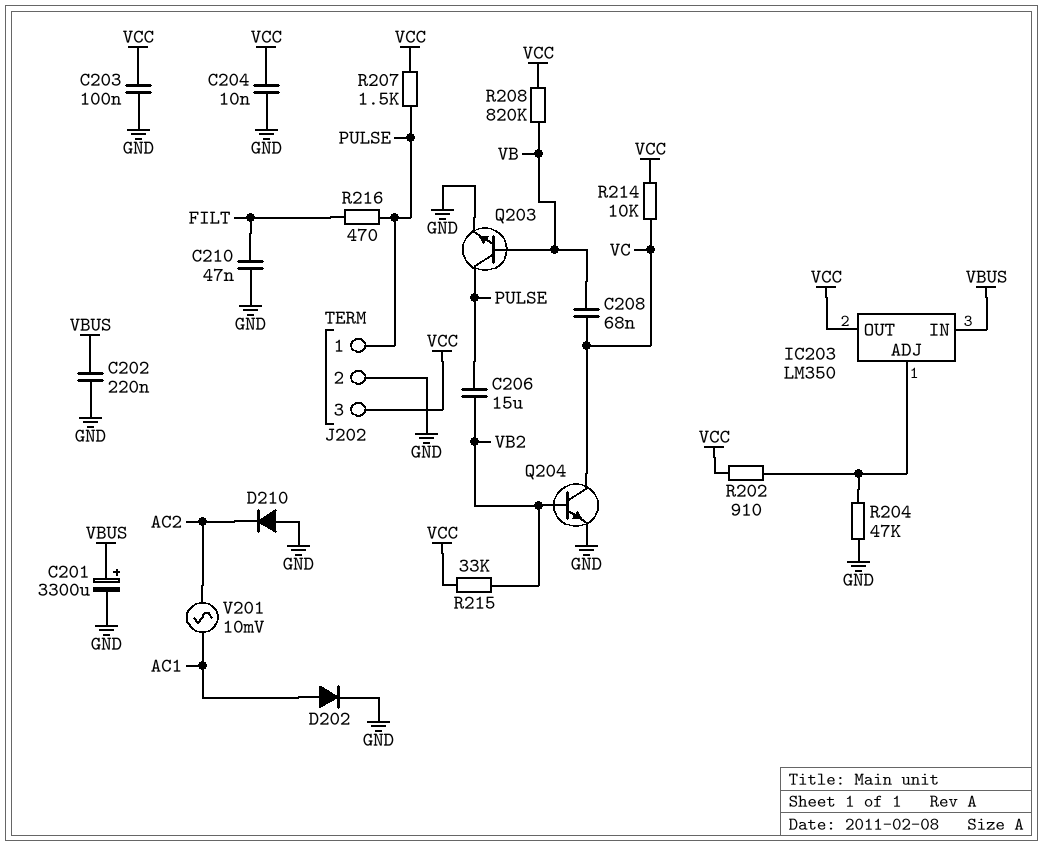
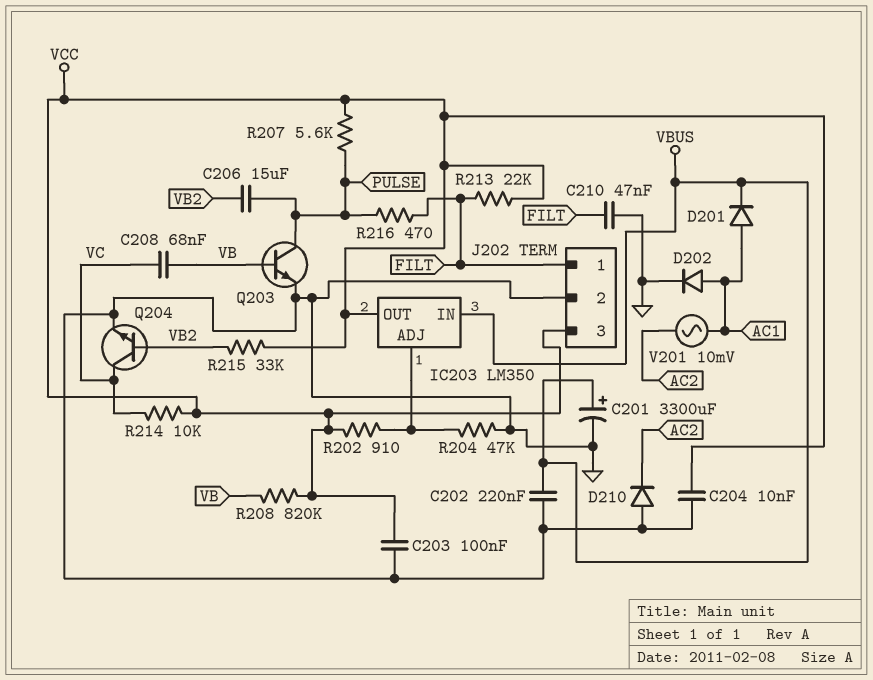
D201: none -> diode (A AC1, K VBUS)
J202 pin 1: PULSE -> FILT
R207: 1.5k (PULSE, VCC) -> 5.6k (PULSE, VCC)
R213: none -> 22k (FILT, VCC)

